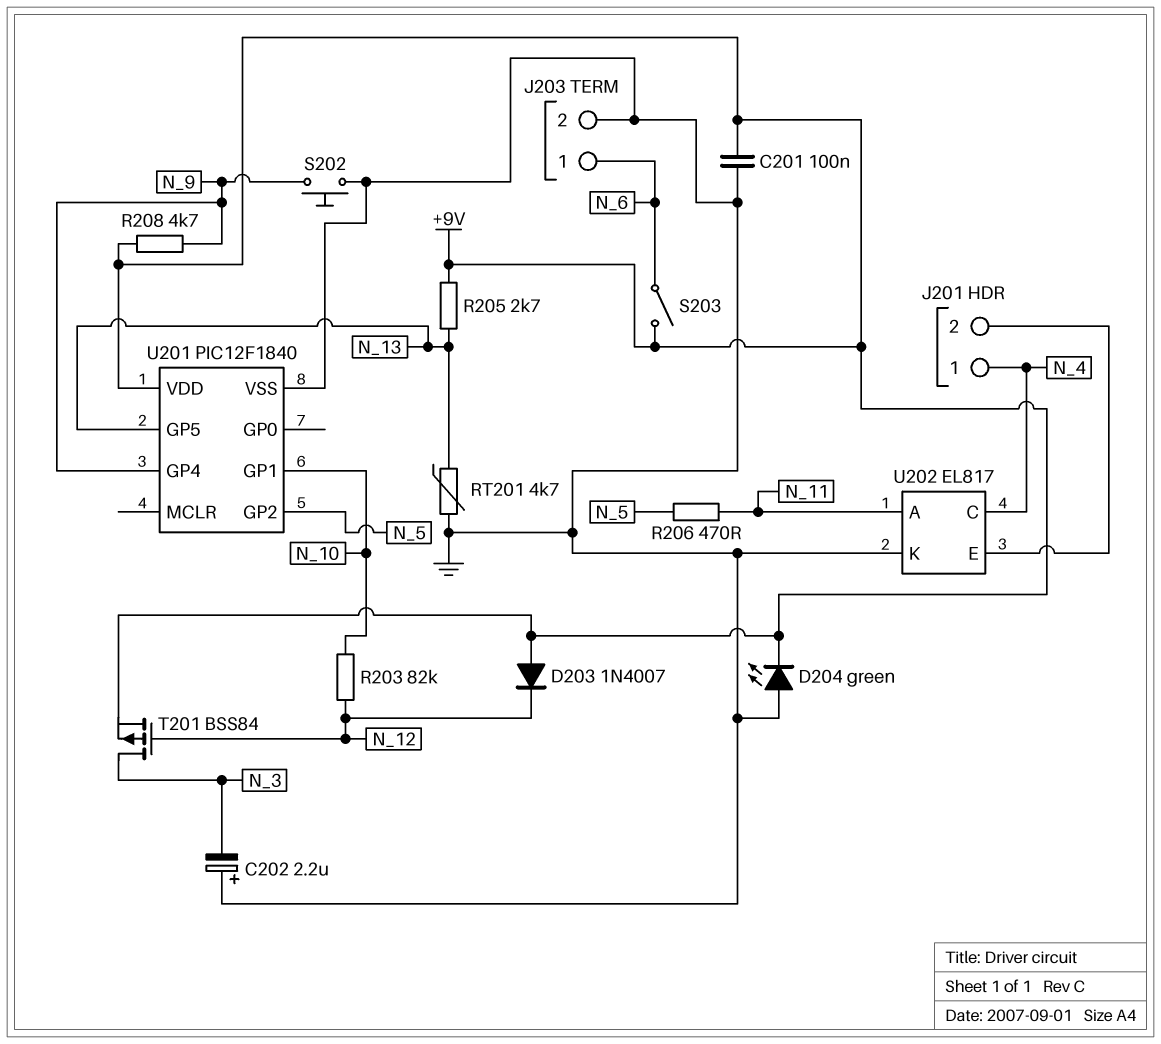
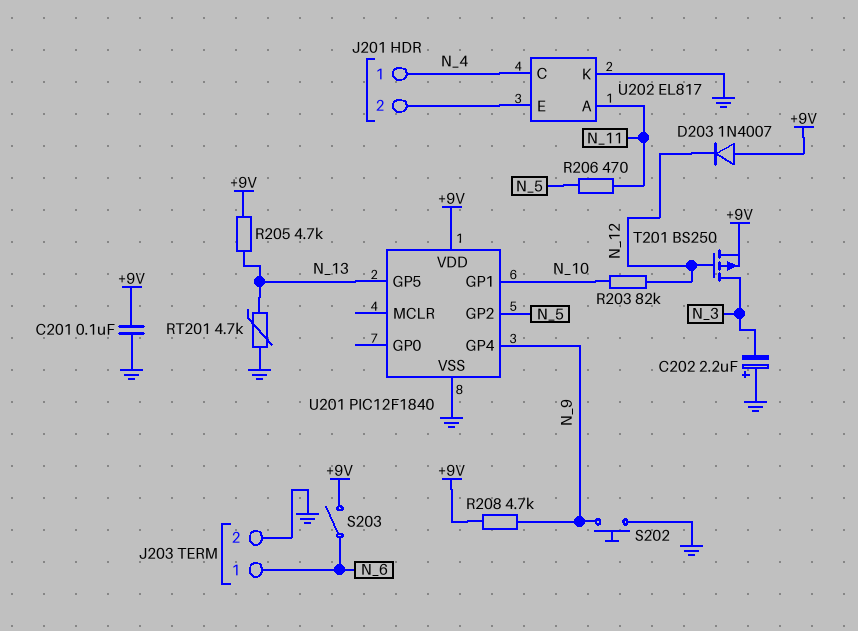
D204: LED green (A GND, K +9V) -> none
R205: 2.7k (+9V, N_13) -> 4.7k (+9V, N_13)
T201: PMOS BSS84 (G N_12, D N_3, S +9V) -> PMOS BS250 (G N_12, D N_3, S +9V)

